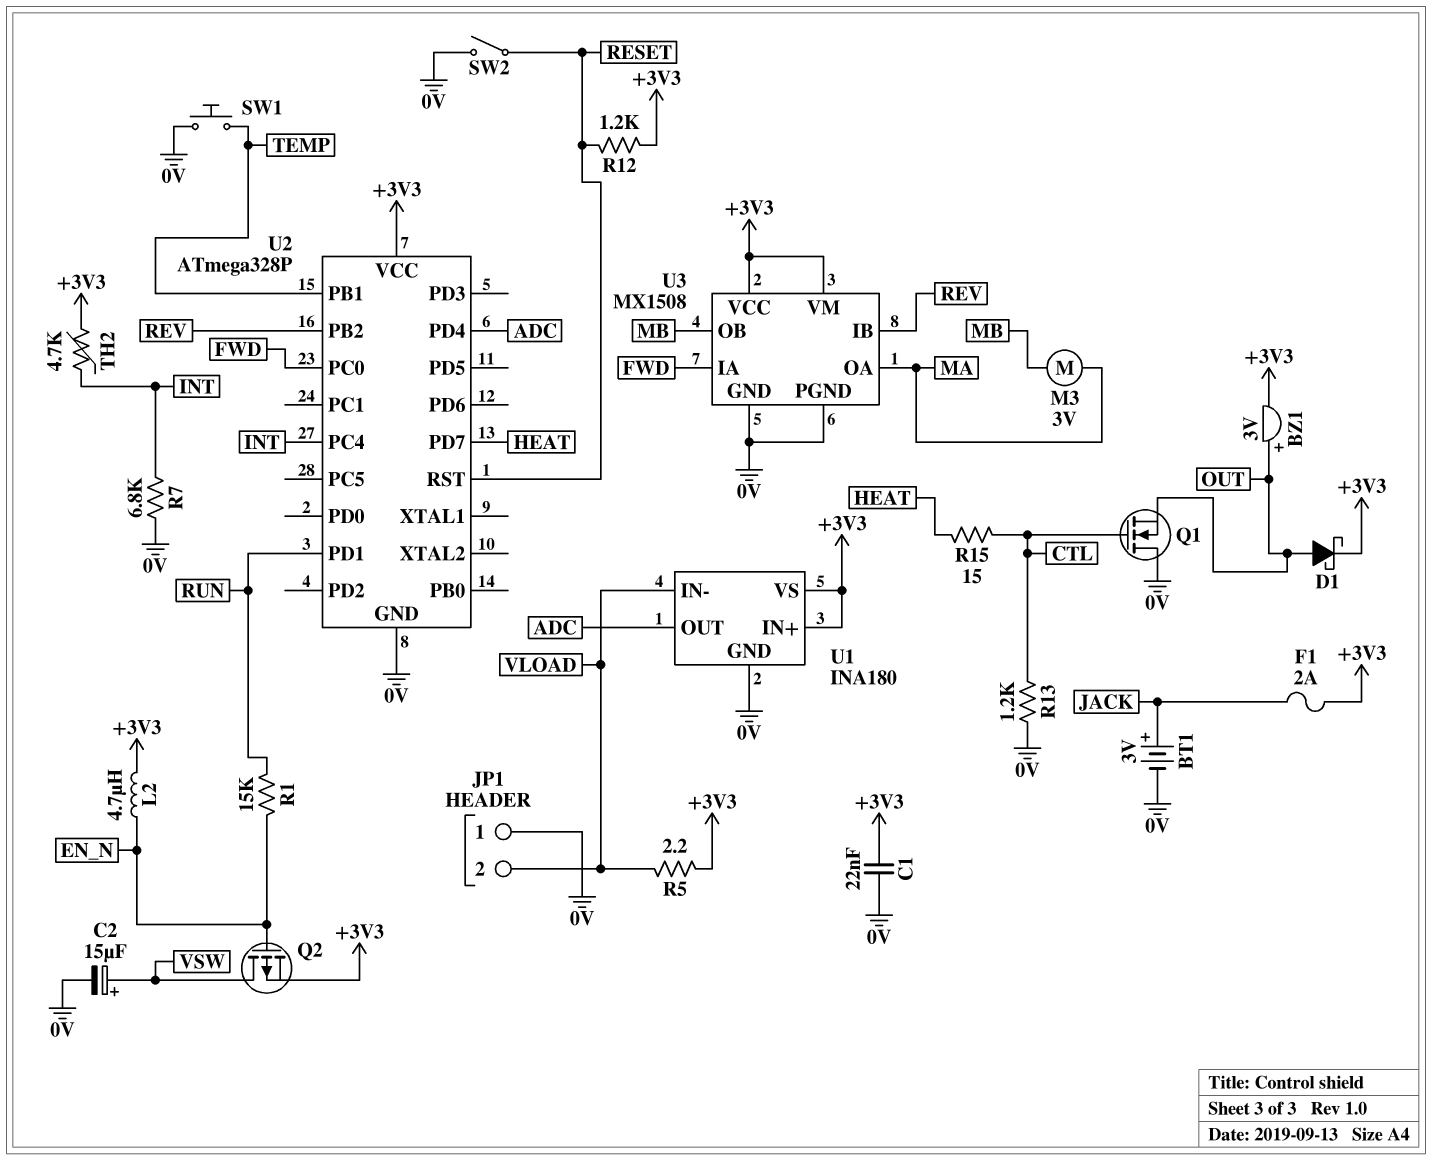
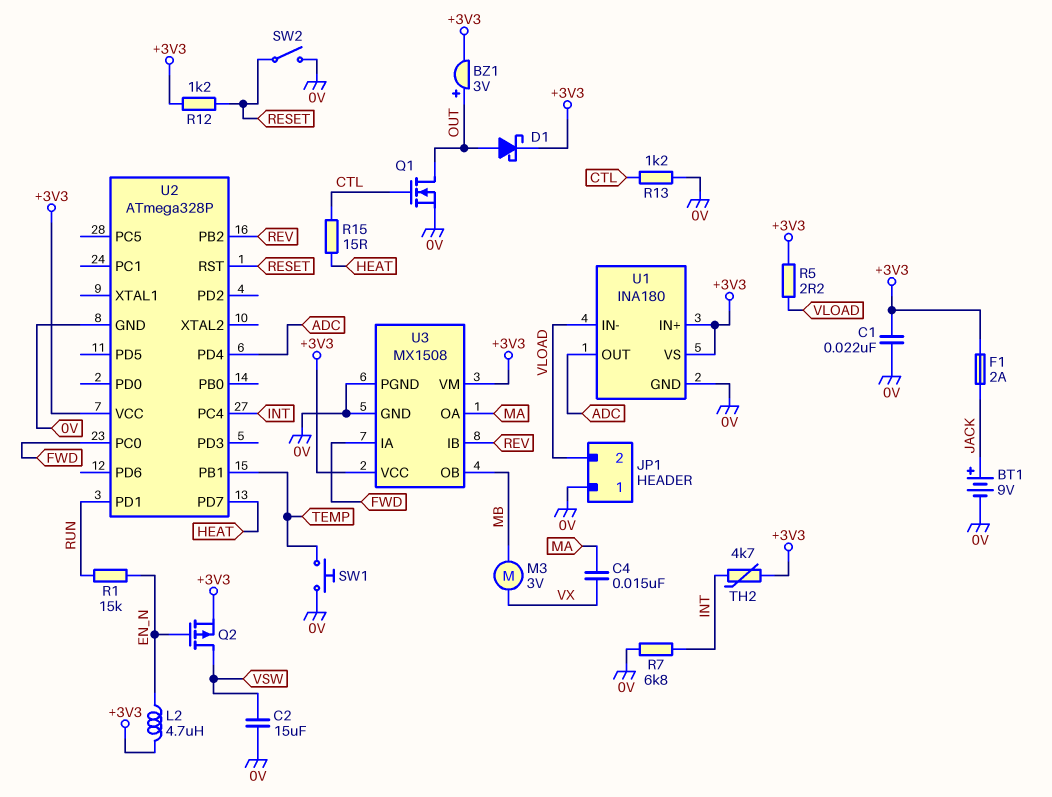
BT1: 3V (plus JACK, minus 0V) -> 9V (plus JACK, minus 0V)
C2: 15uF (plus VSW, minus 0V) -> 15uF (0V, VSW)
C4: none -> 15nF (MA, VX)
M3: motor 3V (MA, MB) -> motor 3V (MB, VX)
Q1: NMOS (G CTL, D 0V, S OUT) -> NMOS (G CTL, D OUT, S 0V)

